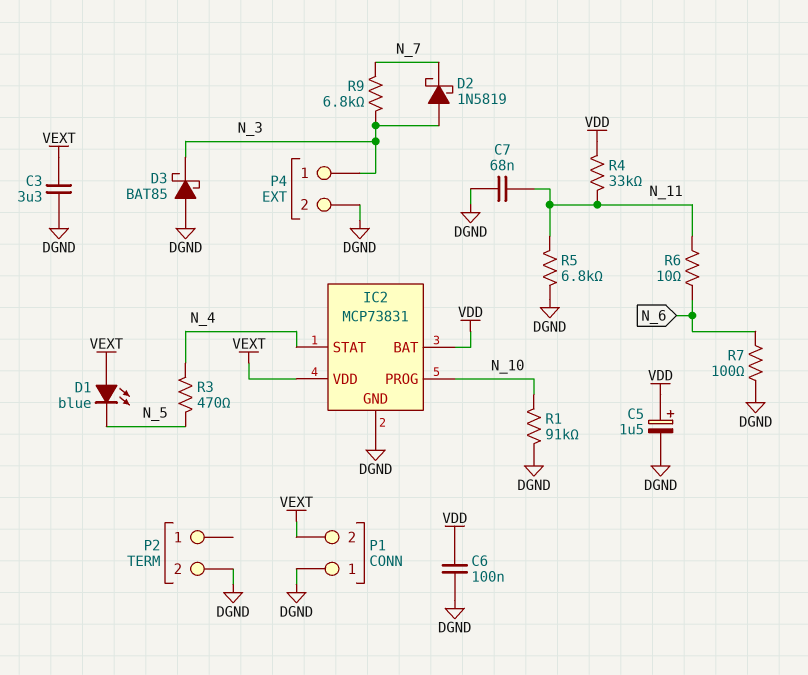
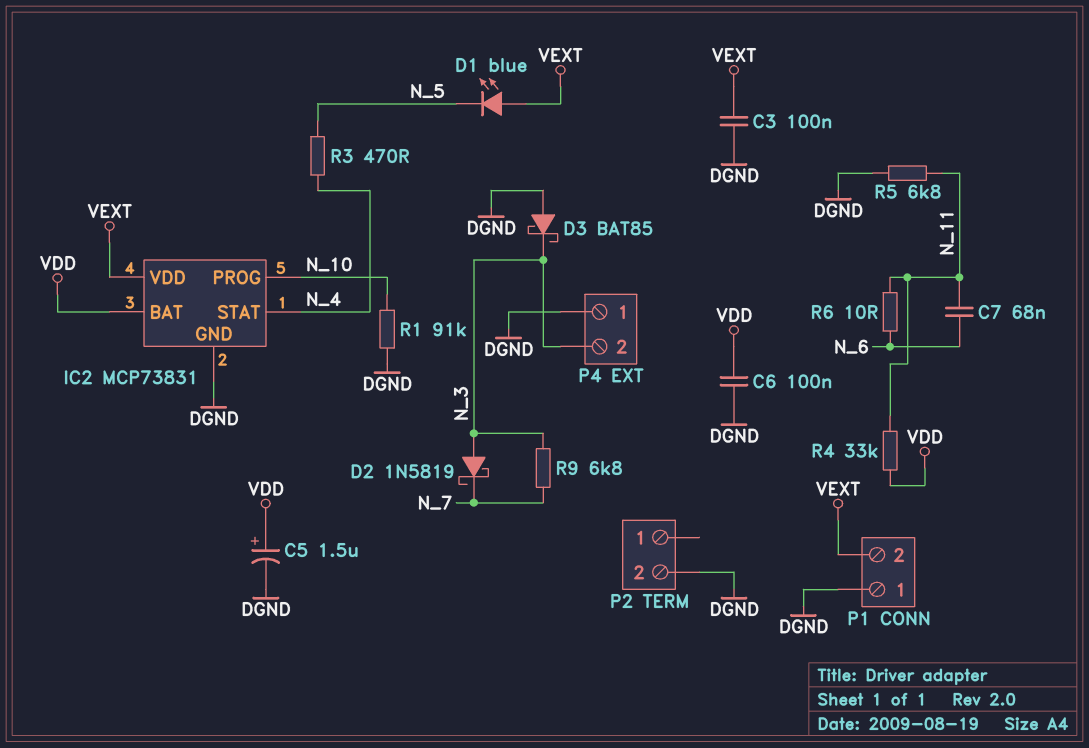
C3: 3.3uF (DGND, VEXT) -> 100nF (DGND, VEXT)
C7: 68nF (DGND, N_11) -> 68nF (N_6, N_11)
P4 pin 1: N_3 -> DGND
P4 pin 2: DGND -> N_3
R7: 100 (DGND, N_6) -> none

